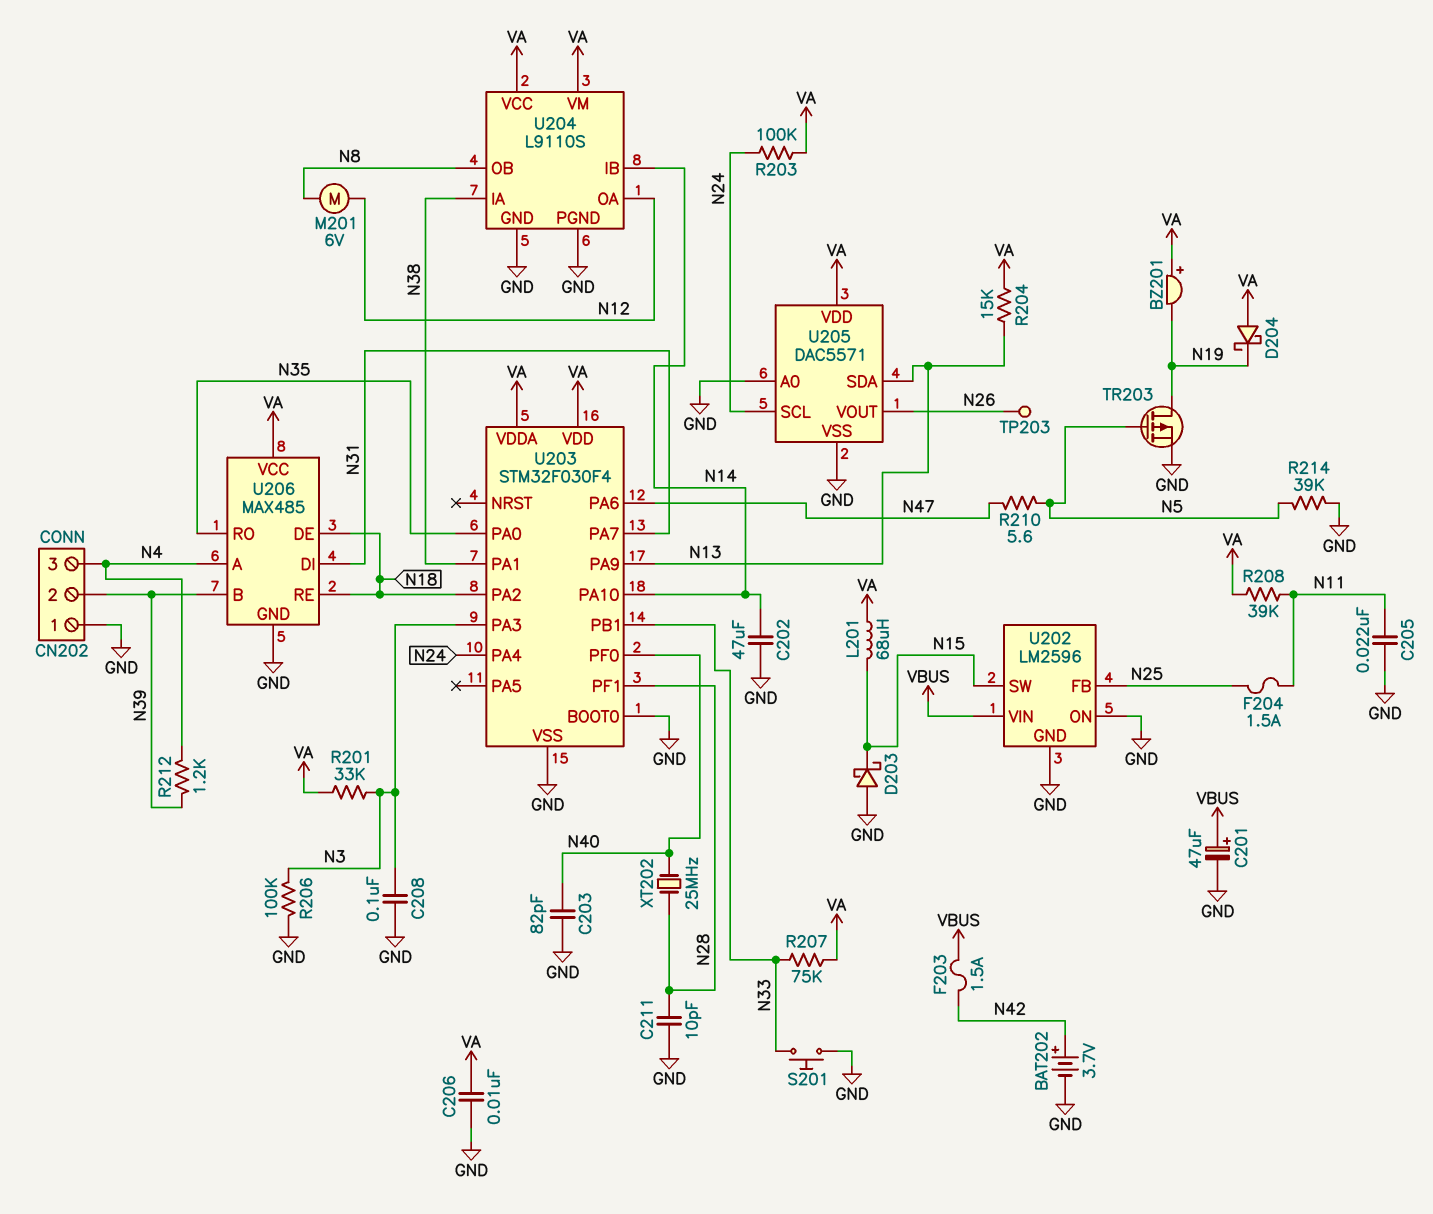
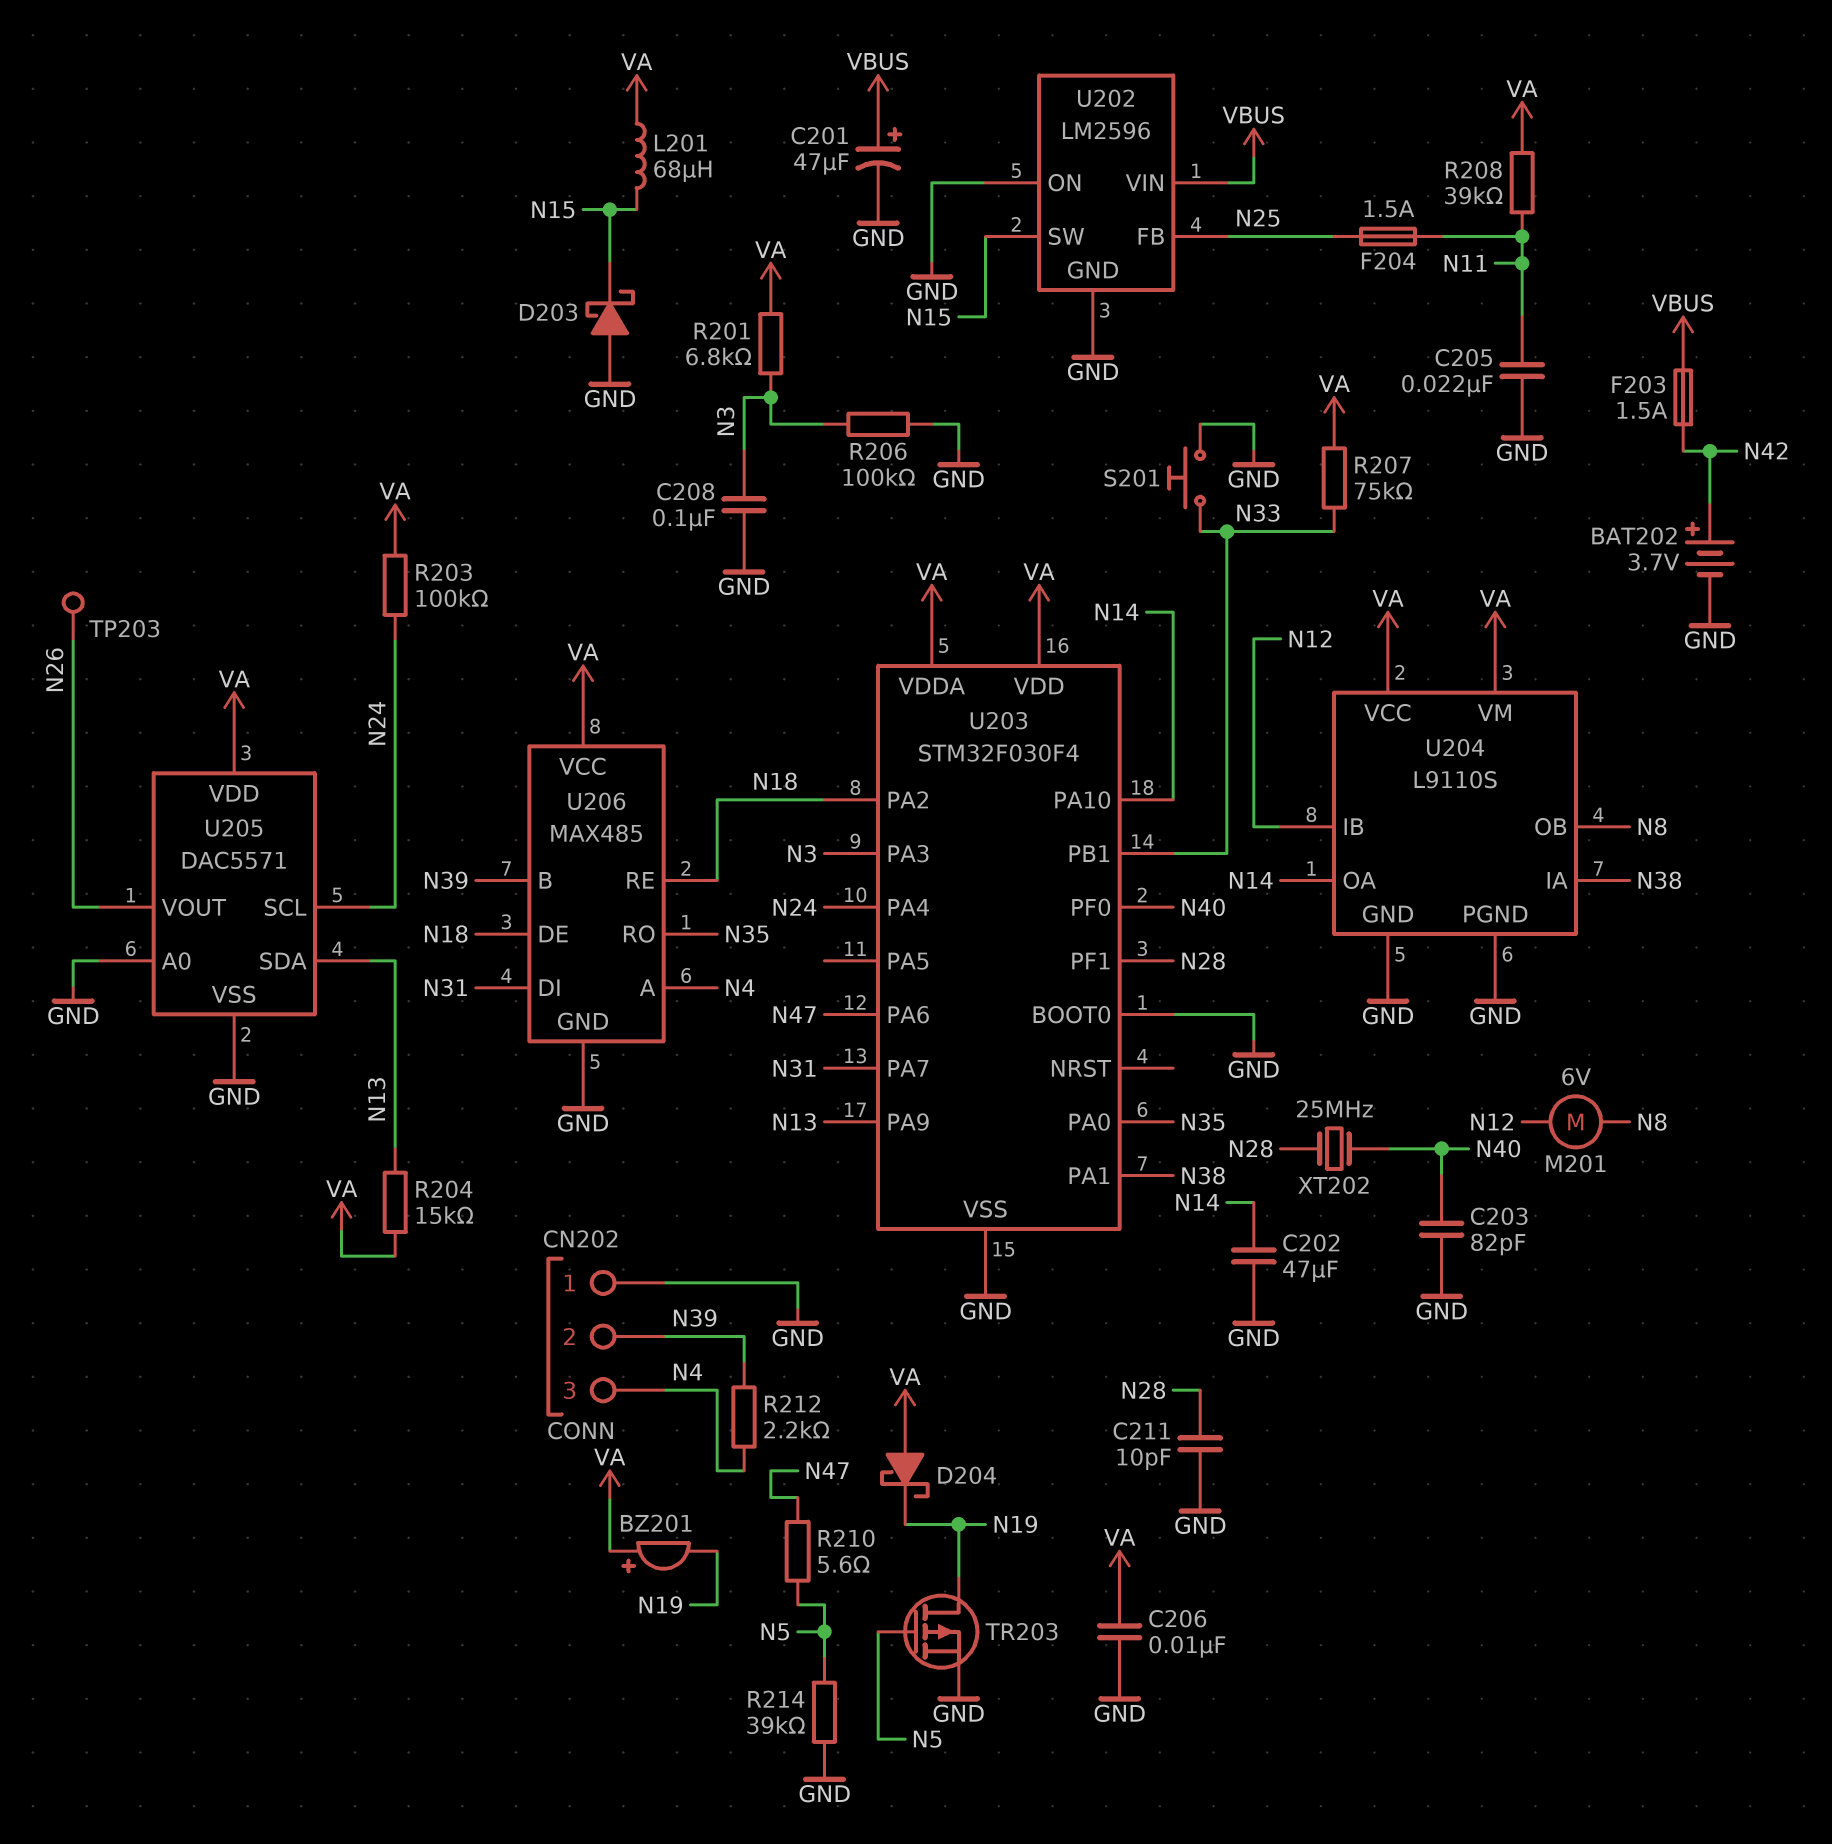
R201: 33k (N3, VA) -> 6.8k (N3, VA)
R212: 1.2k (N4, N39) -> 2.2k (N4, N39)
U204 pin IB: N14 -> N12
U204 pin OA: N12 -> N14

